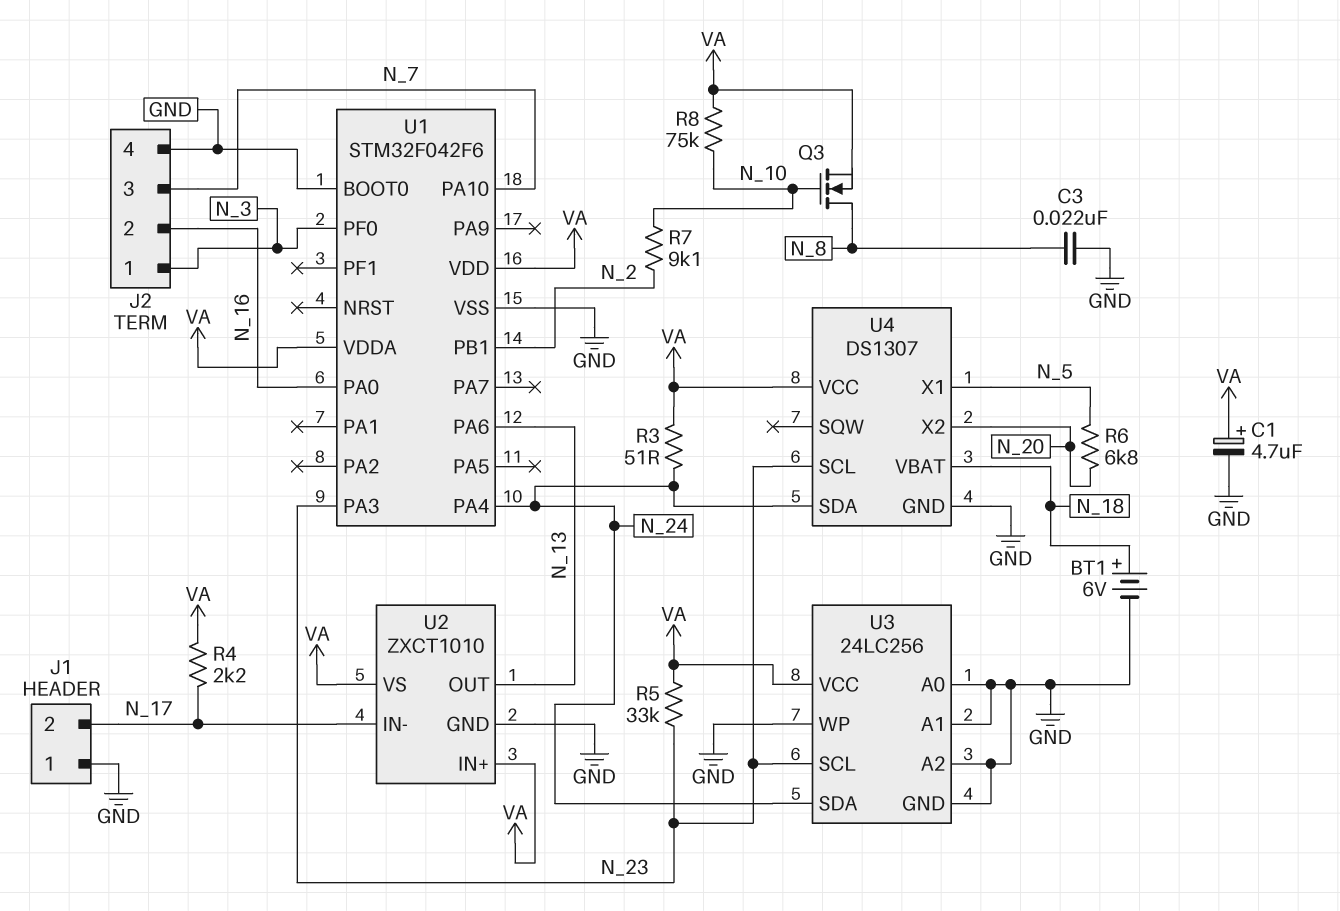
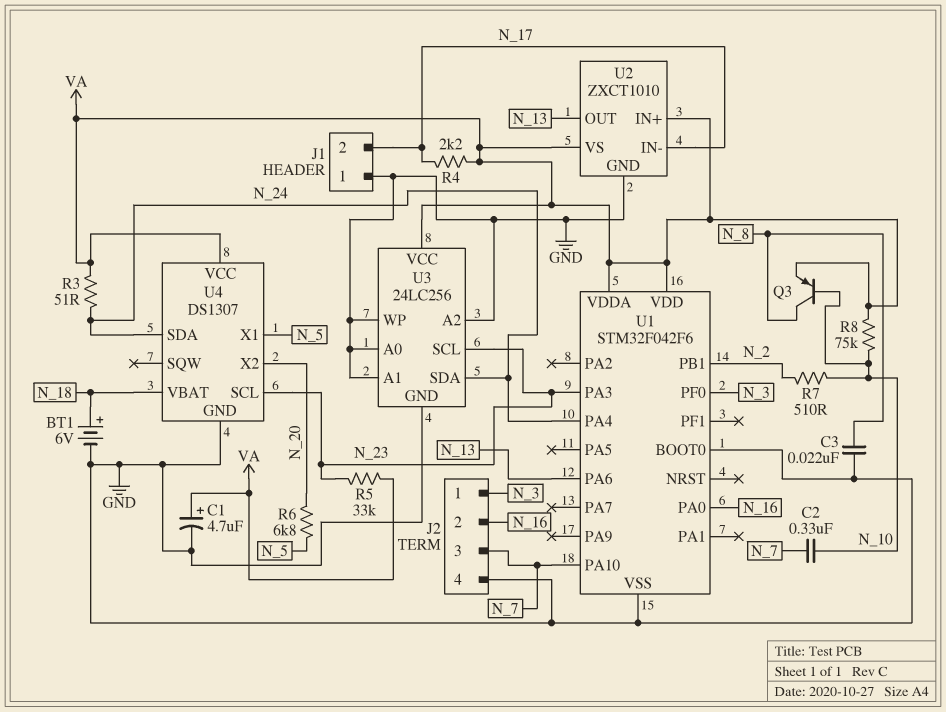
C2: none -> 330nF (N_7, N_10)
Q3: NMOS (G N_10, D N_8, S VA) -> PNP (B N_10, C N_8, E VA)
R7: 9.1k (N_2, N_10) -> 510 (N_2, N_10)

